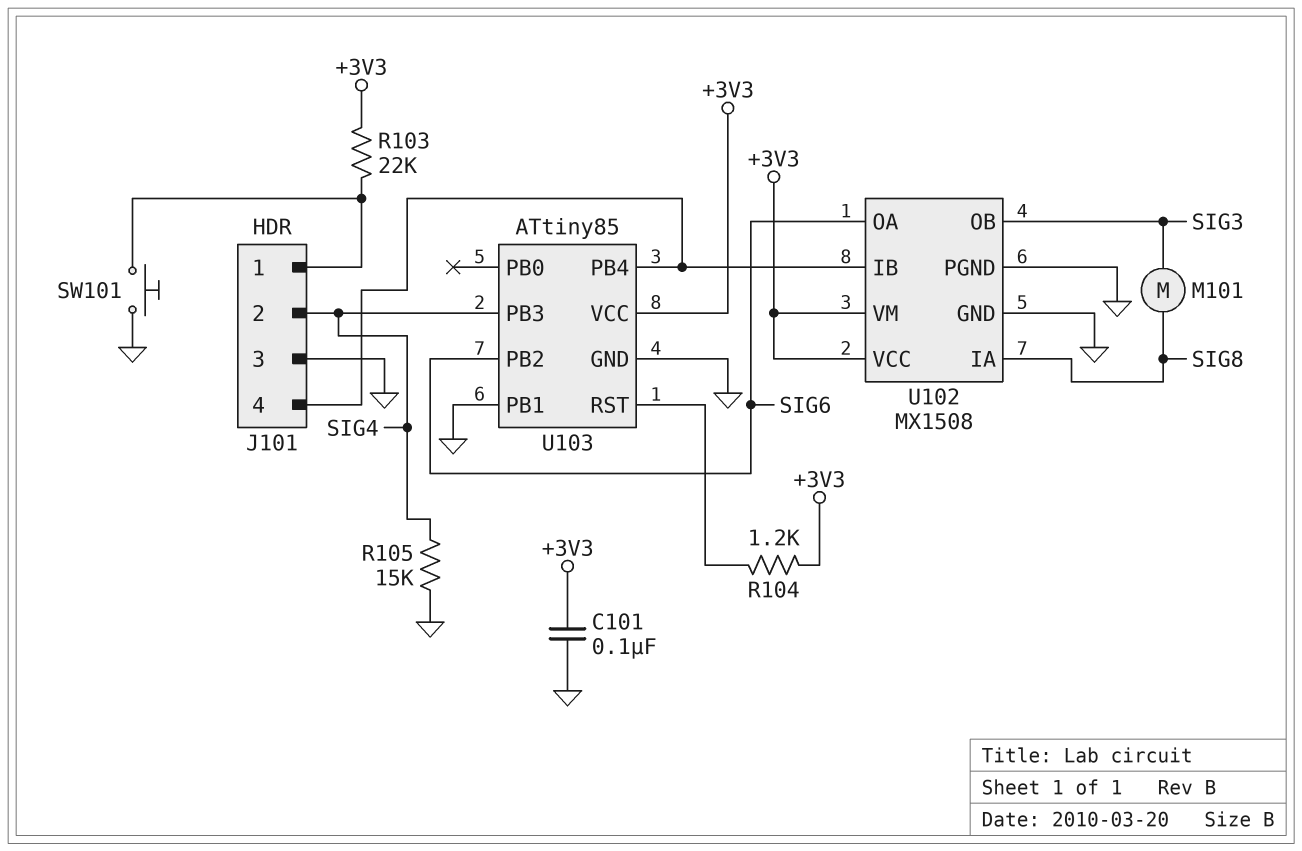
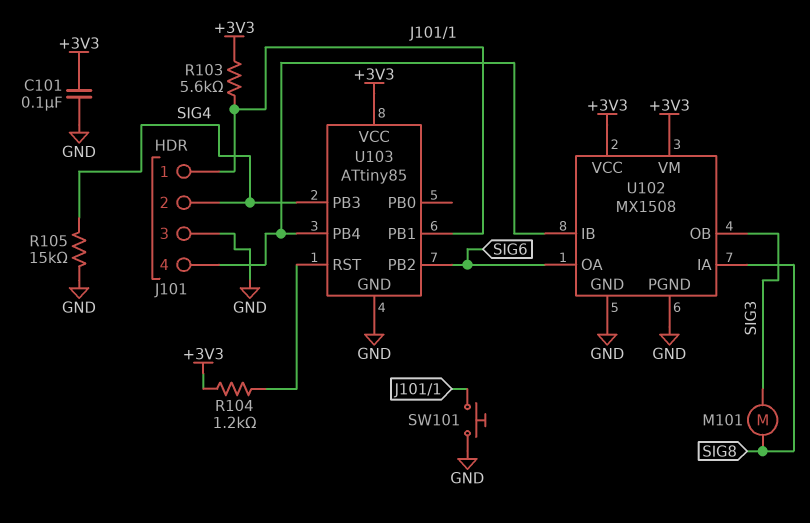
R103: 22k (+3V3, J101/1) -> 5.6k (+3V3, J101/1)
U103 pin PB1: GND -> J101/1

